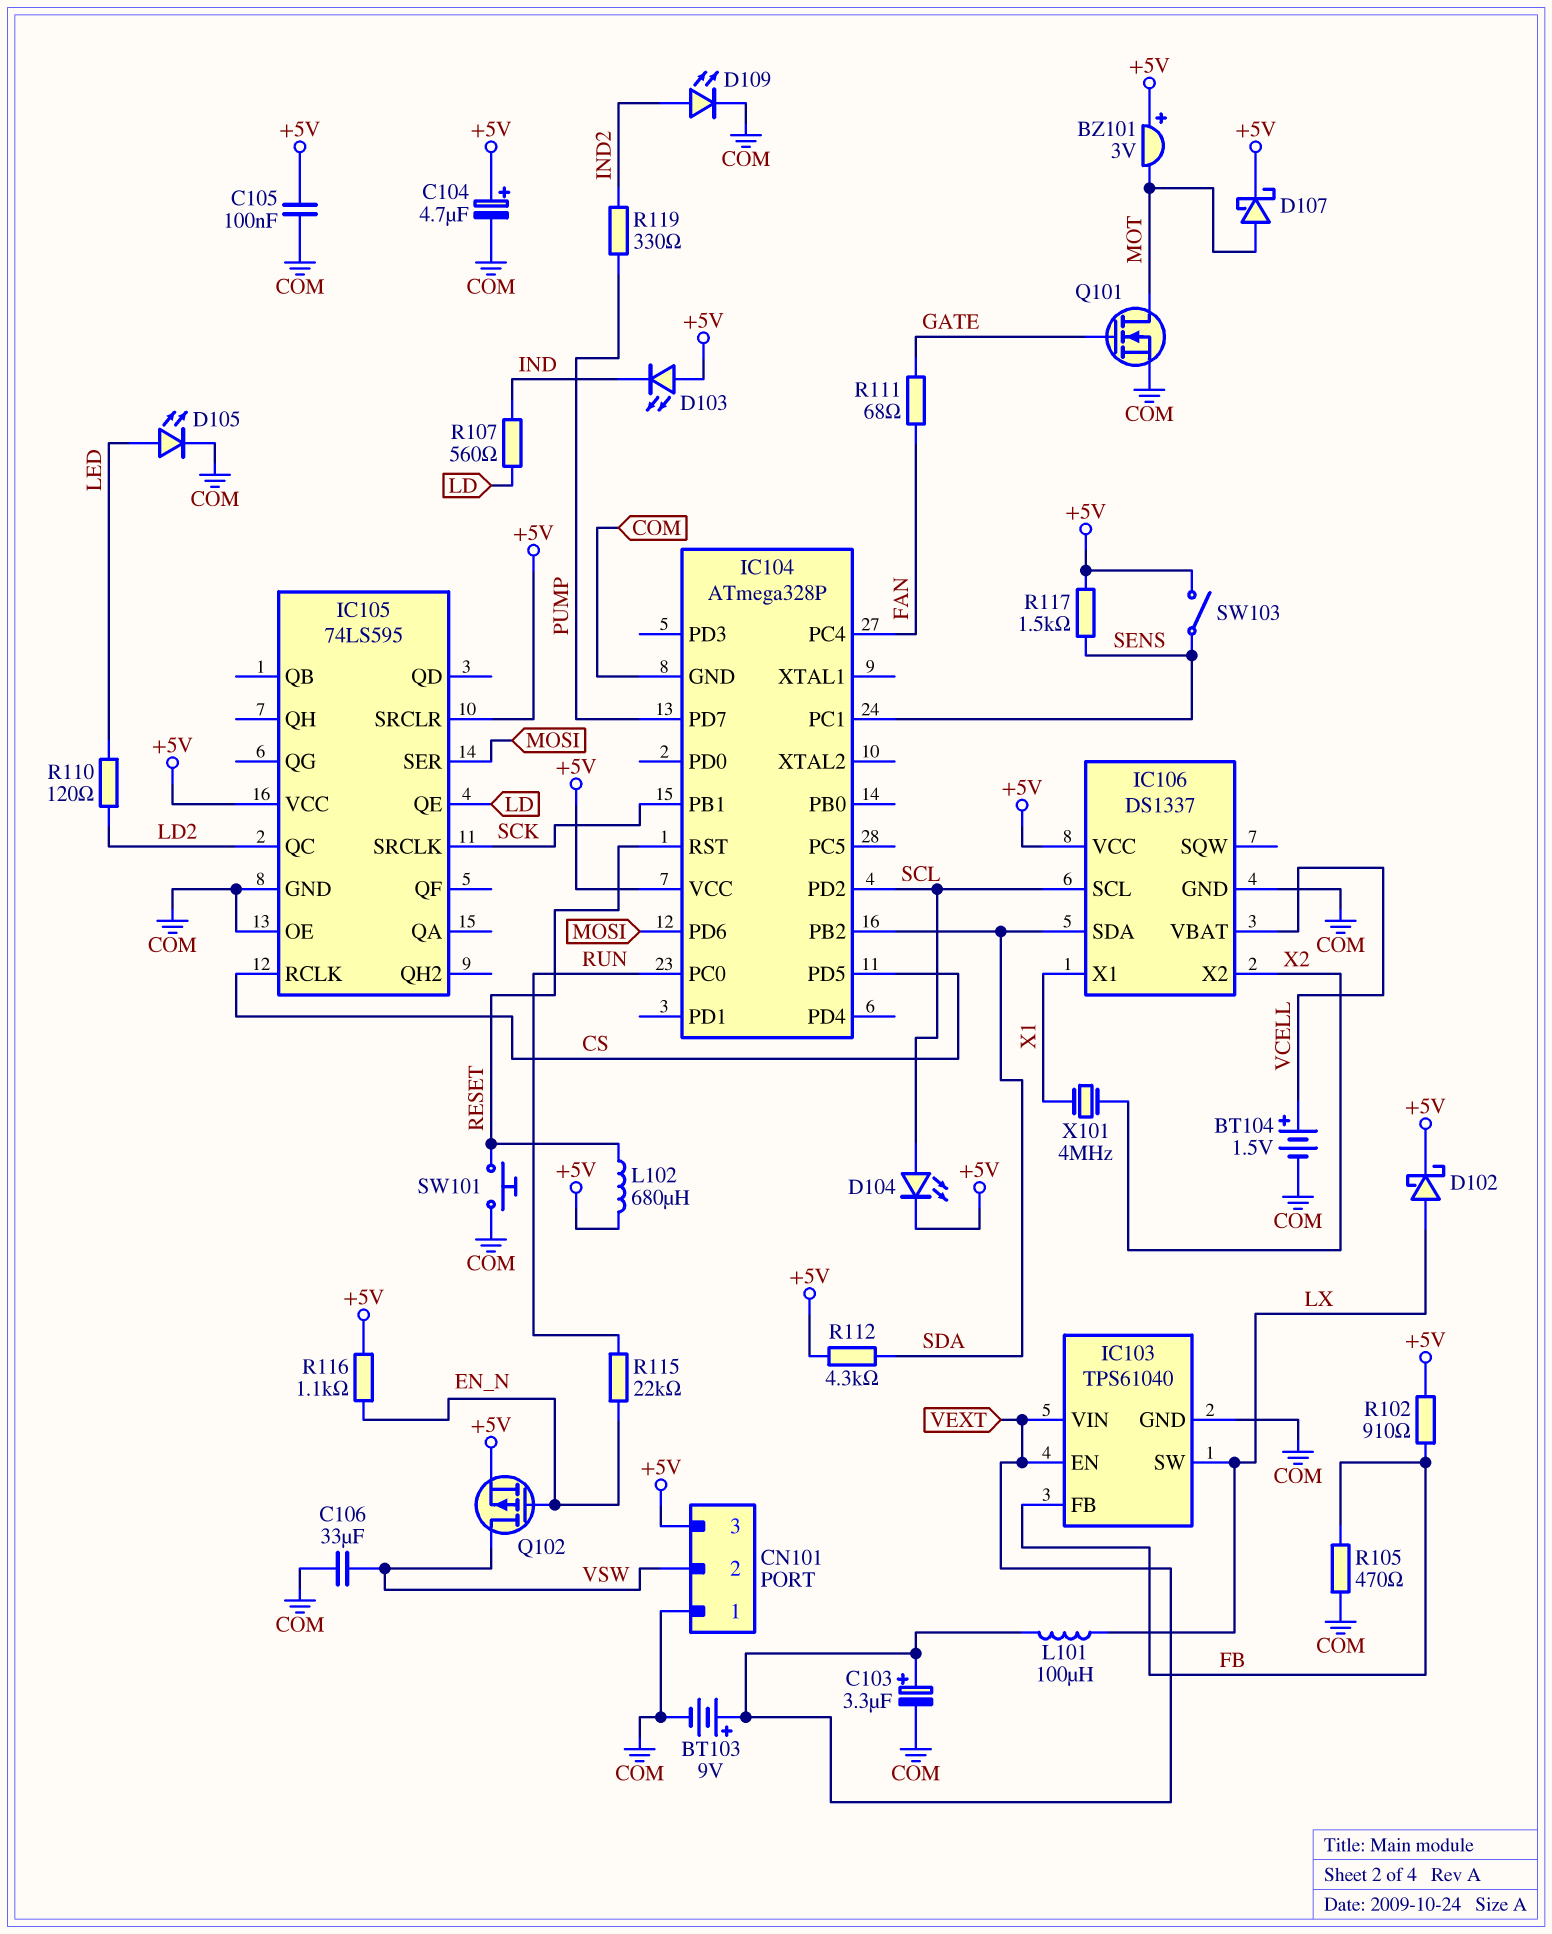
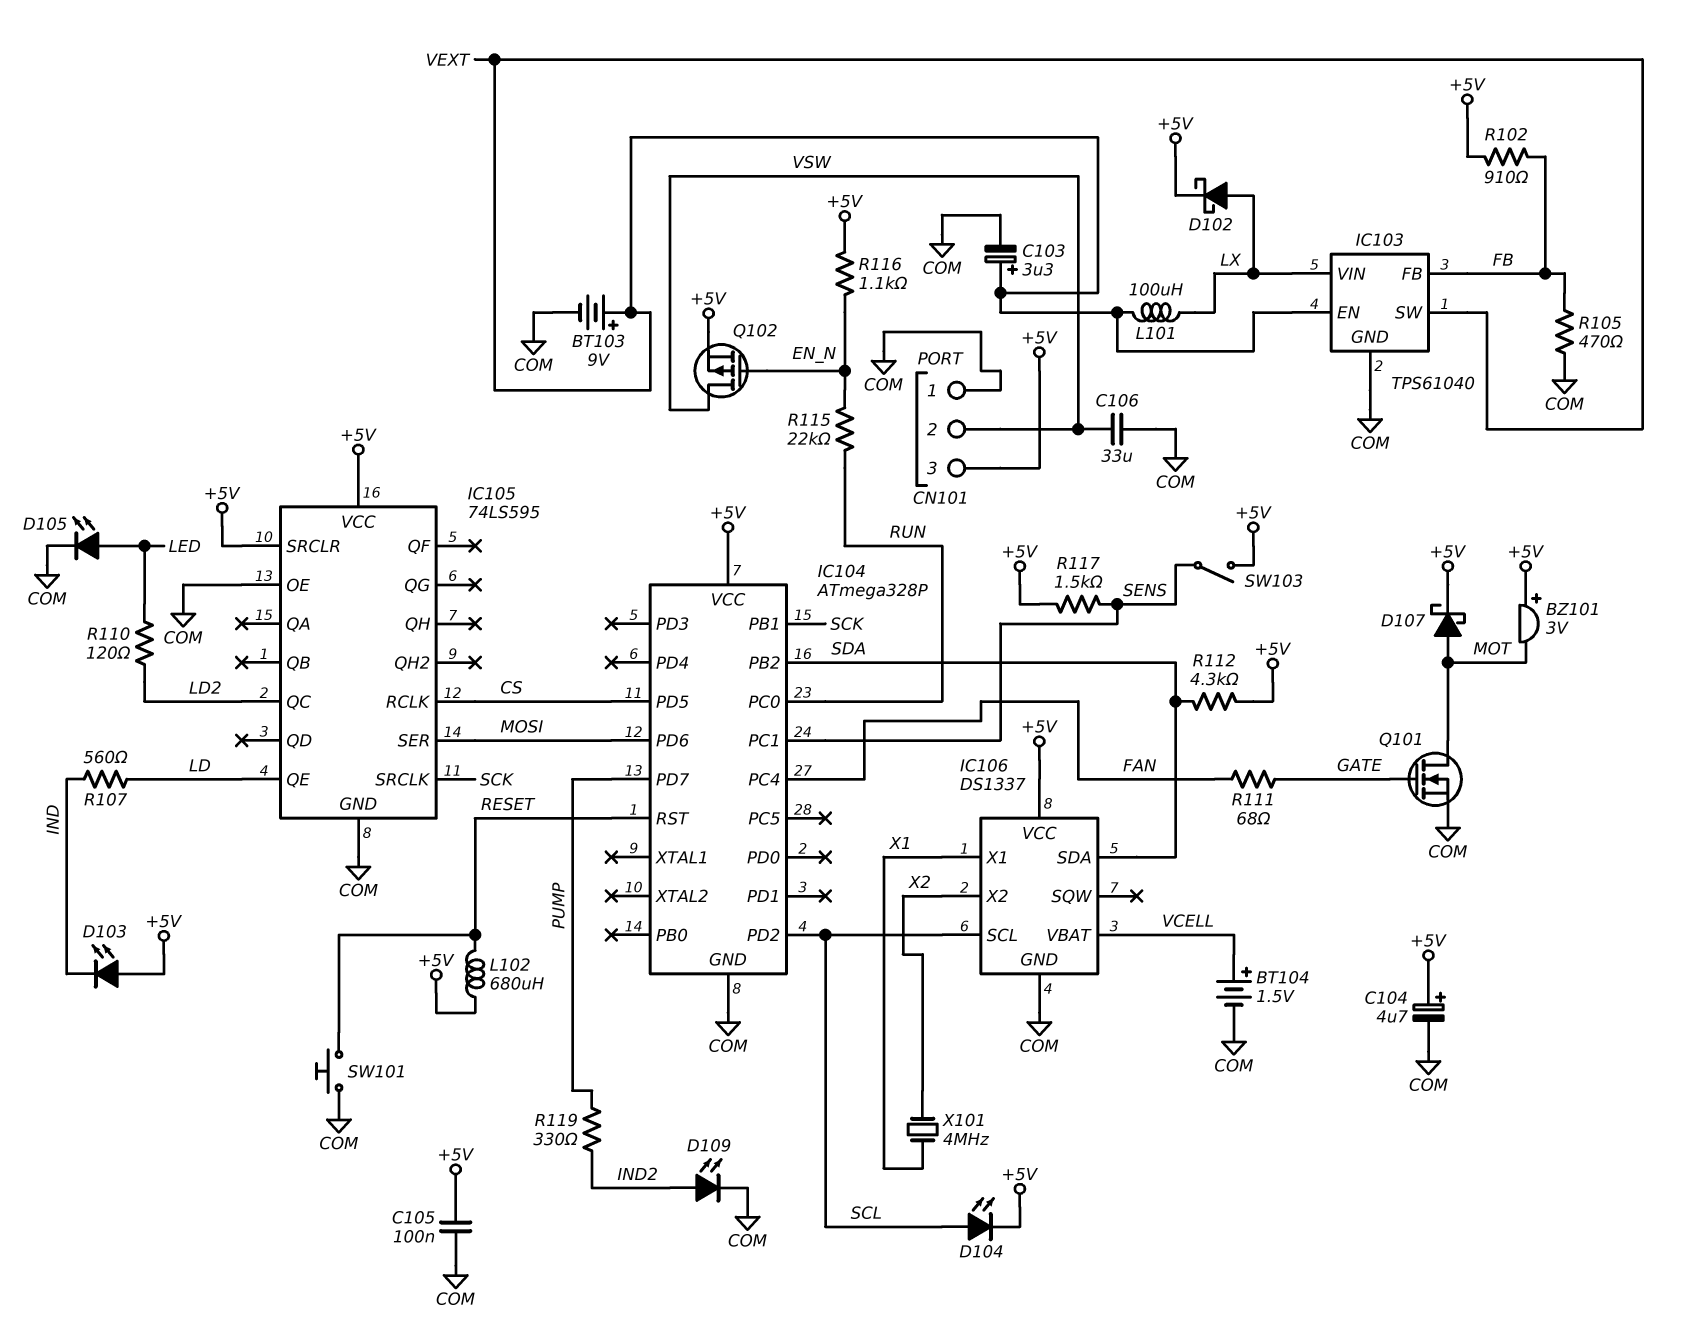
IC103 pin SW: LX -> VEXT
IC103 pin VIN: VEXT -> LX

